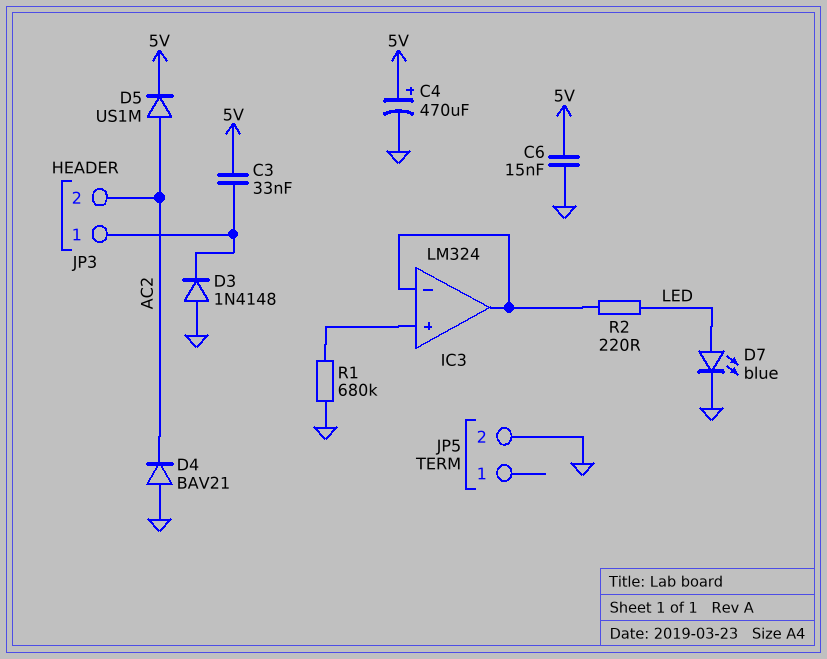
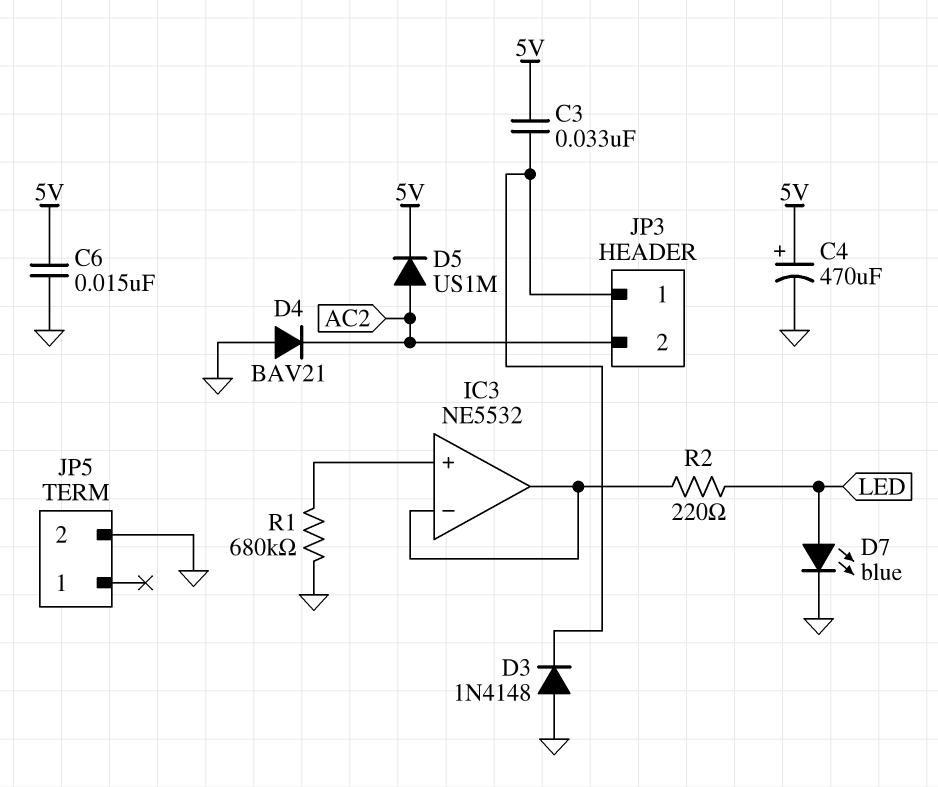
IC3: LM324 -> NE5532

